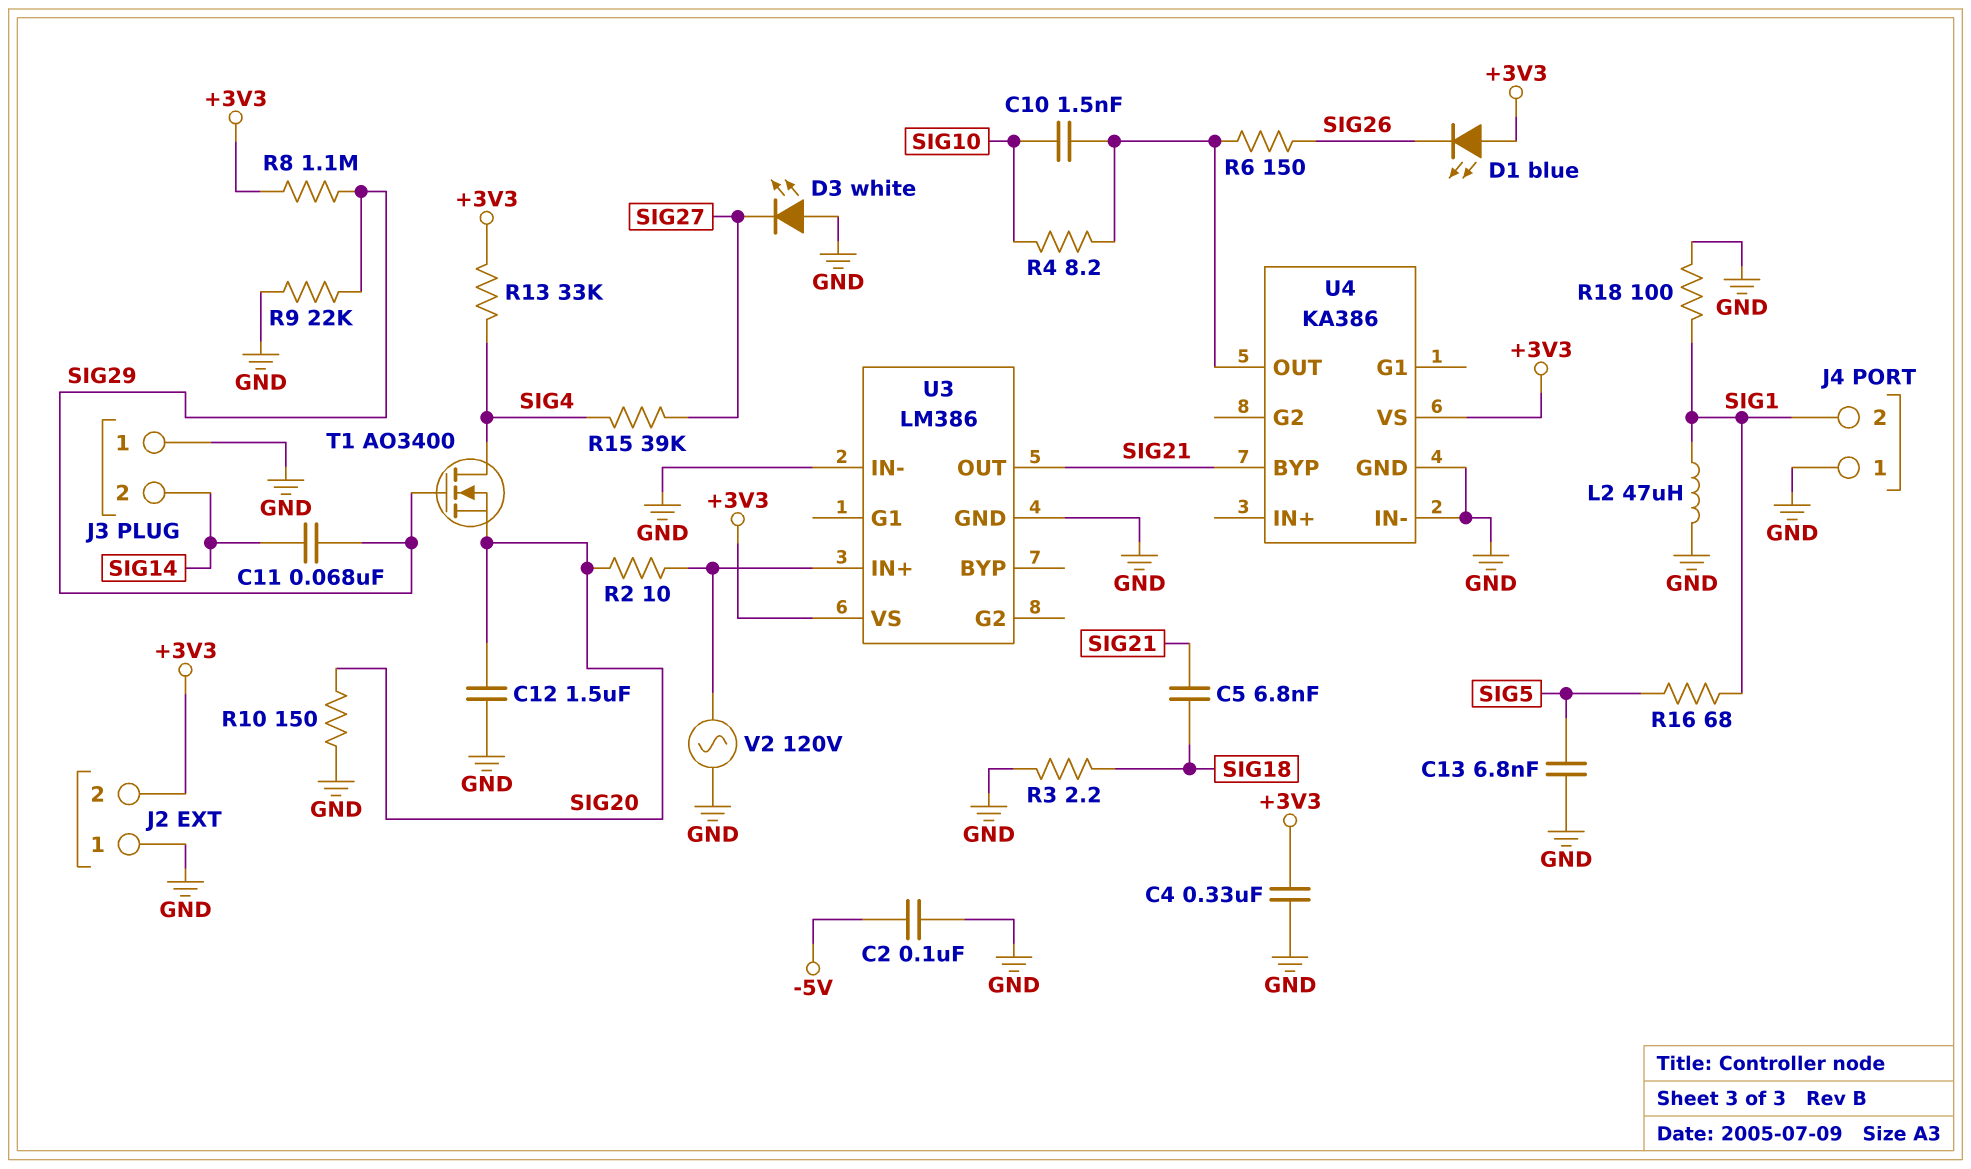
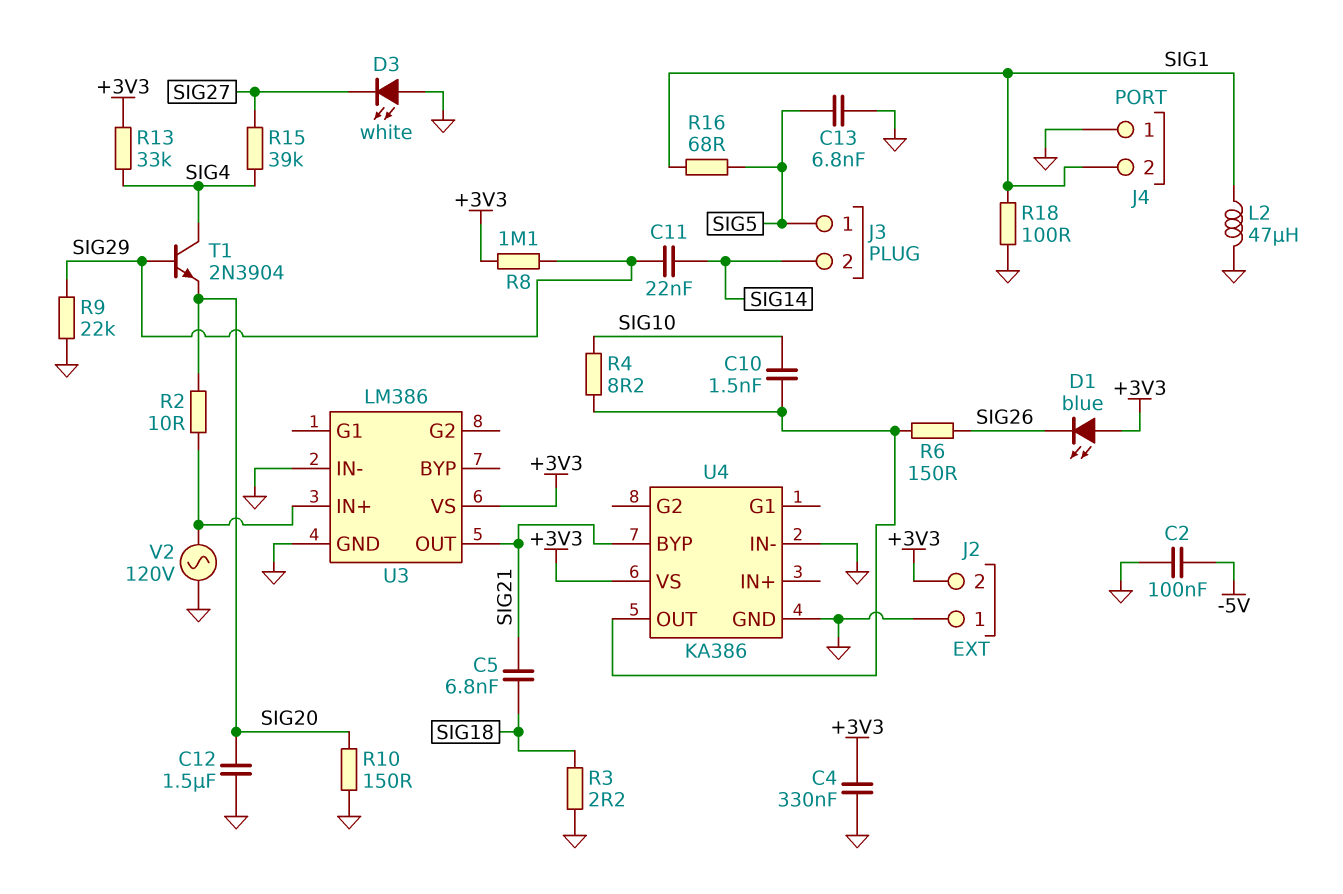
C11: 68nF (SIG14, SIG29) -> 22nF (SIG14, SIG29)
J3 pin 1: GND -> SIG5
T1: NMOS AO3400 (G SIG29, D SIG4, S SIG20) -> NPN 2N3904 (B SIG29, C SIG4, E SIG20)

